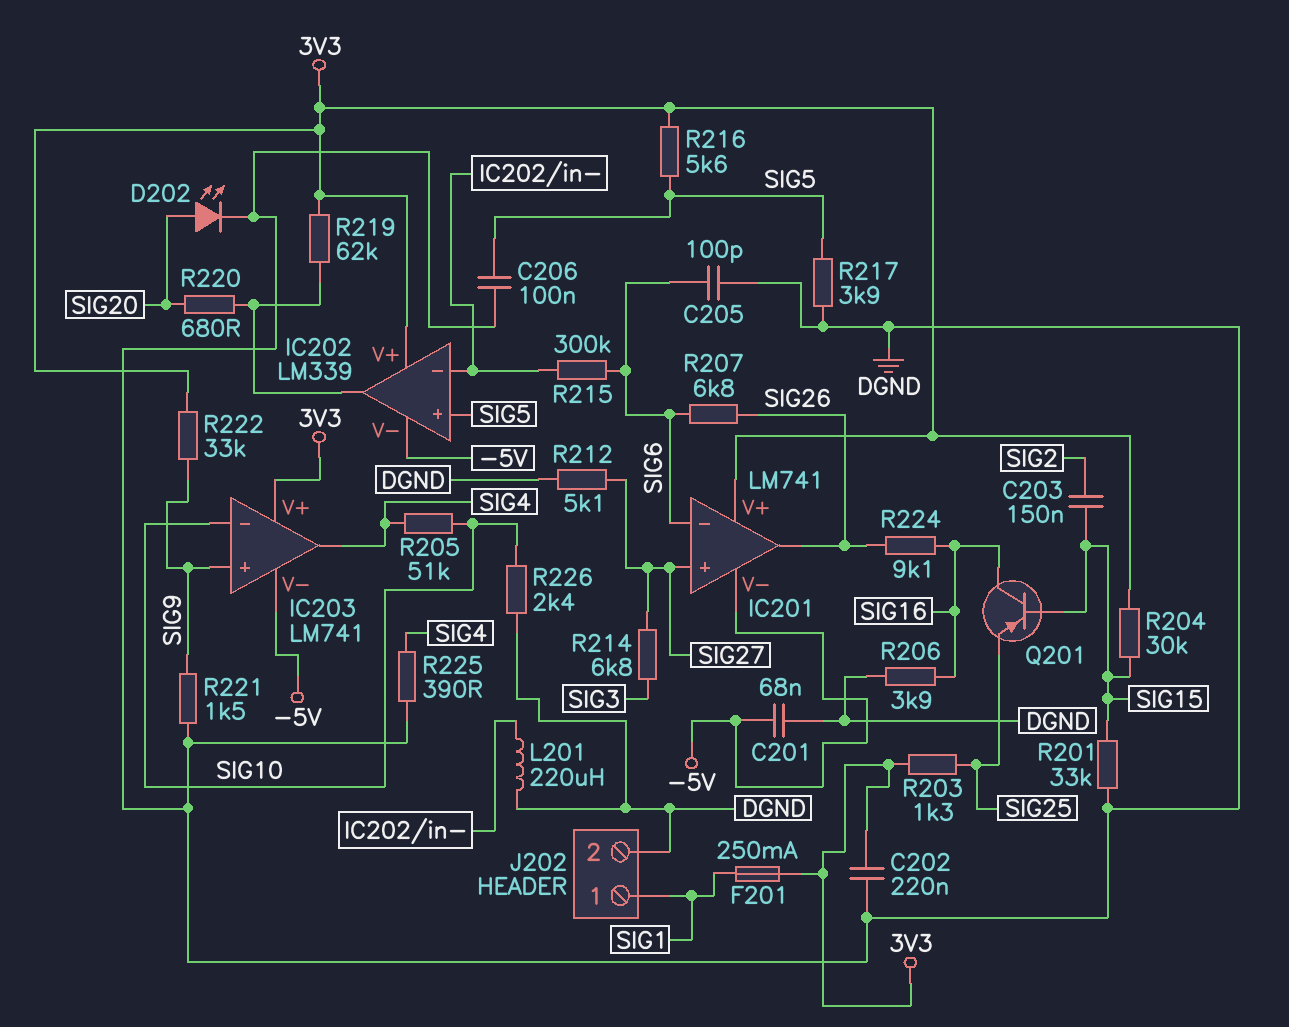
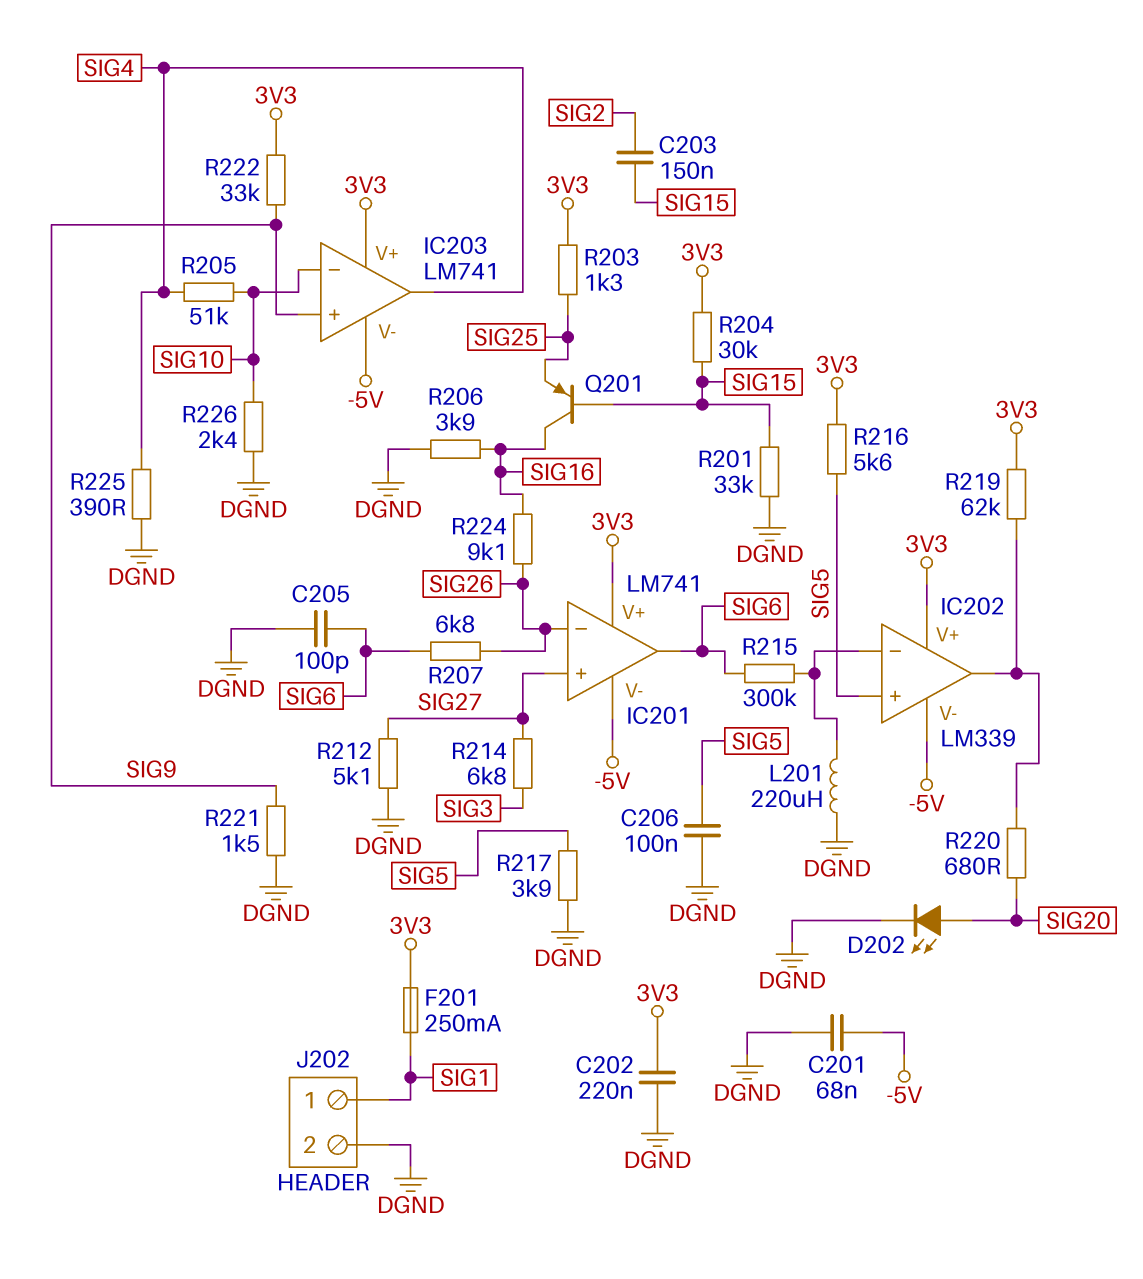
IC201 pin in-: SIG6 -> SIG26
IC201 pin out: SIG26 -> SIG6

